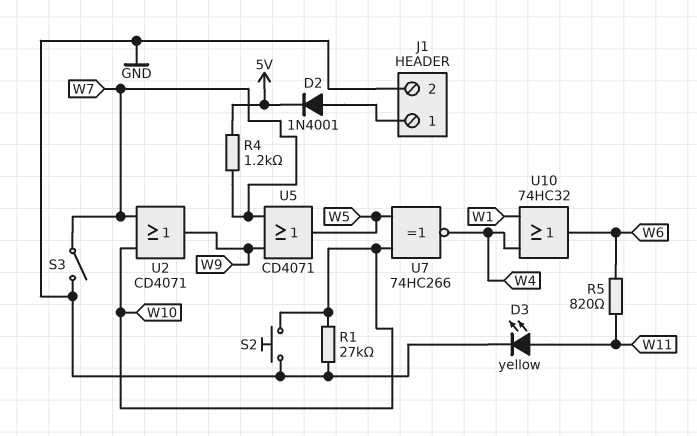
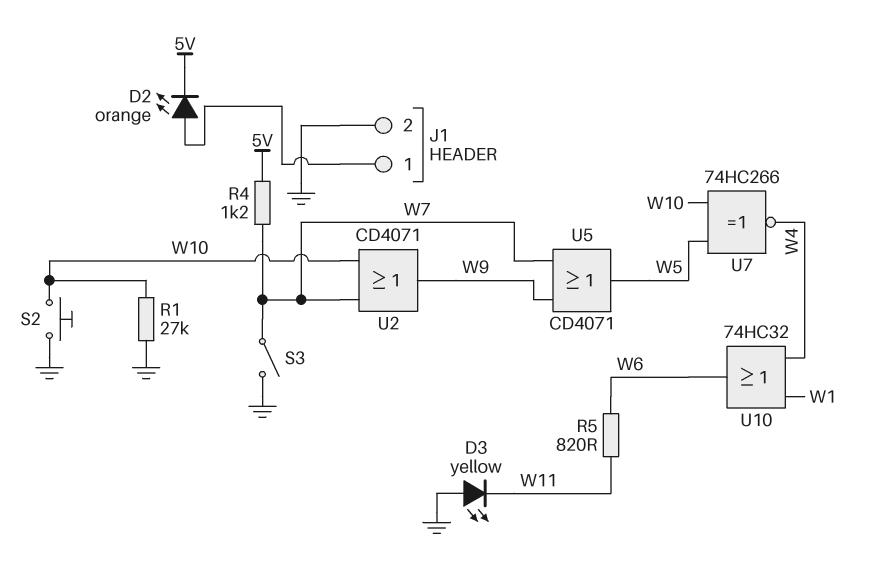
D2: diode 1N4001 (A J1/1, K 5V) -> LED orange (A J1/1, K 5V)
D3: LED yellow (A W11, K GND) -> LED yellow (A GND, K W11)

